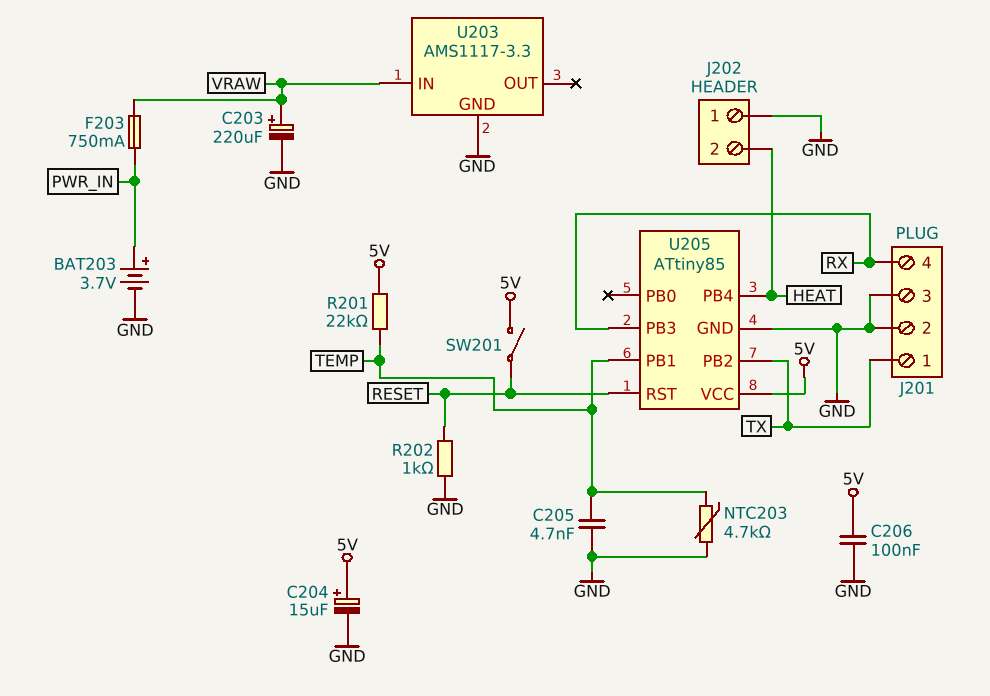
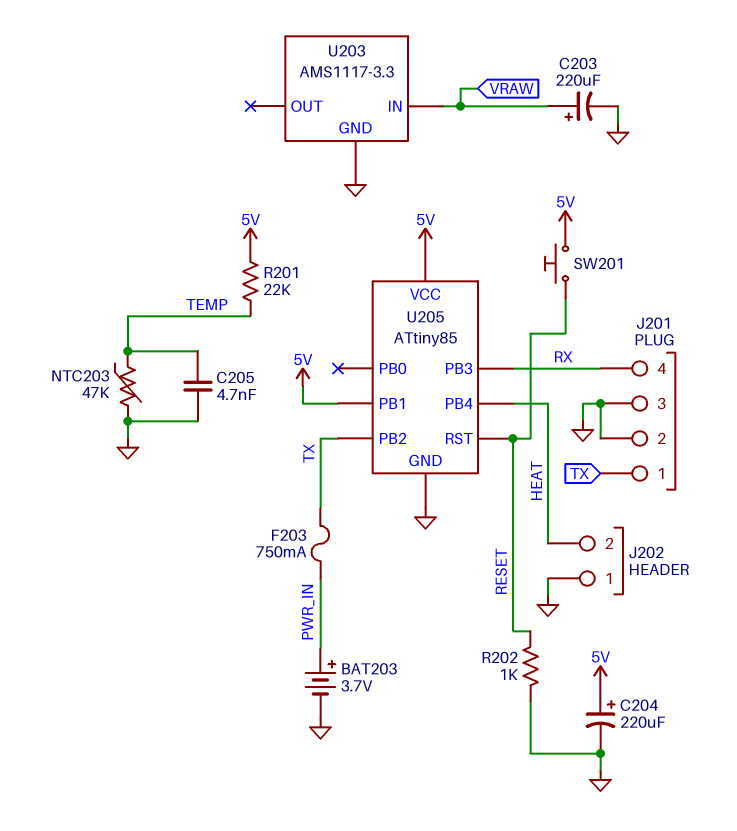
C204: 15uF (plus 5V, minus GND) -> 220uF (plus 5V, minus GND)
C206: 100nF (5V, GND) -> none
F203: 750mA (PWR_IN, VRAW) -> 750mA (PWR_IN, TX)
NTC203: 4.7k (GND, TEMP) -> 47k (GND, TEMP)
SW201: switch (5V, RESET) -> button (5V, RESET)
U205 pin PB1: TEMP -> 5V

